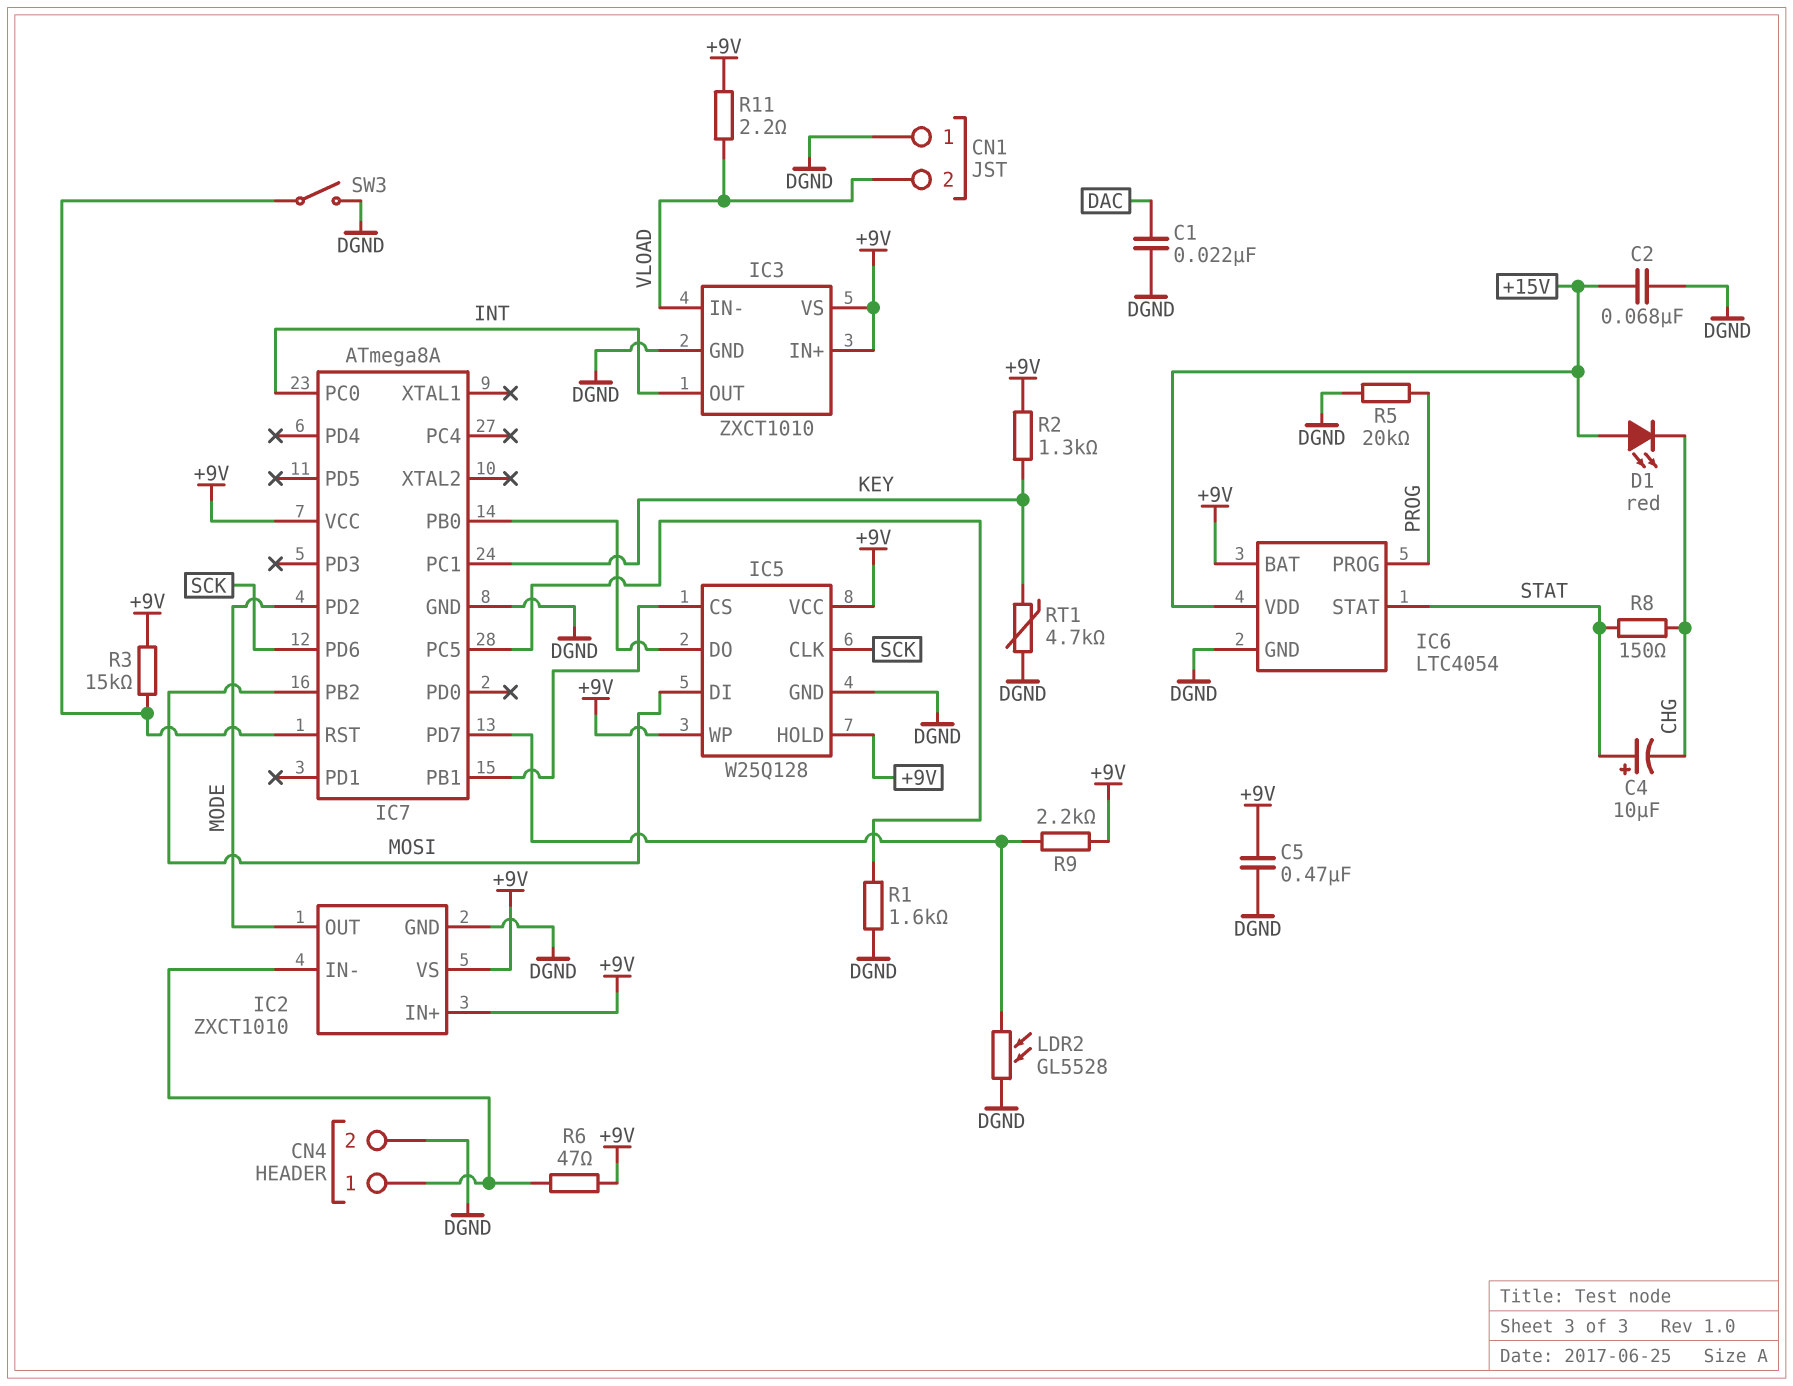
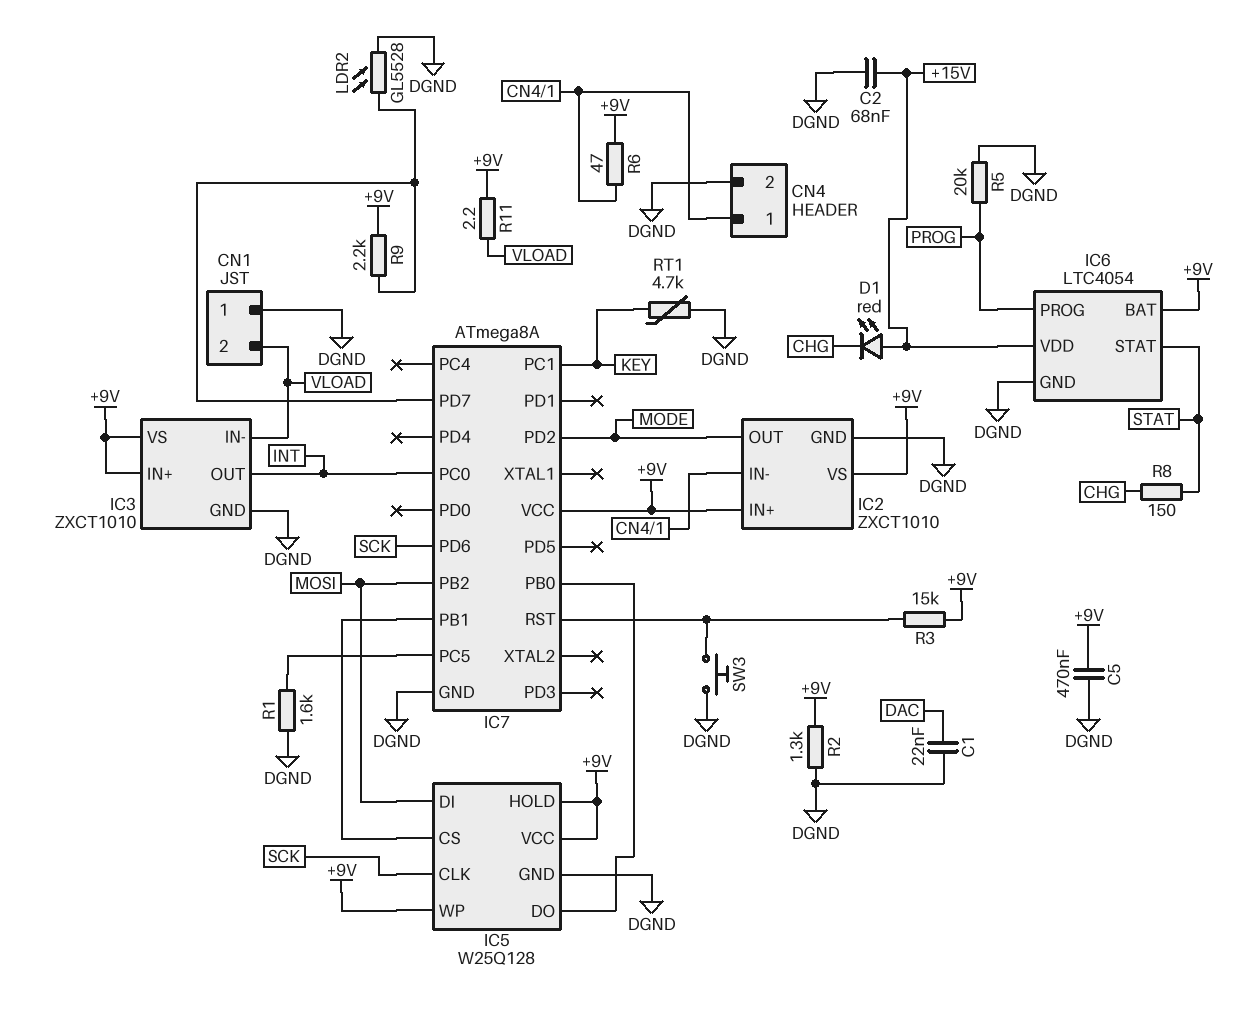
C4: 10uF (plus STAT, minus CHG) -> none
R2: 1.3k (+9V, KEY) -> 1.3k (+9V, DGND)
SW3: switch (DGND, IC7/RST) -> button (DGND, IC7/RST)

